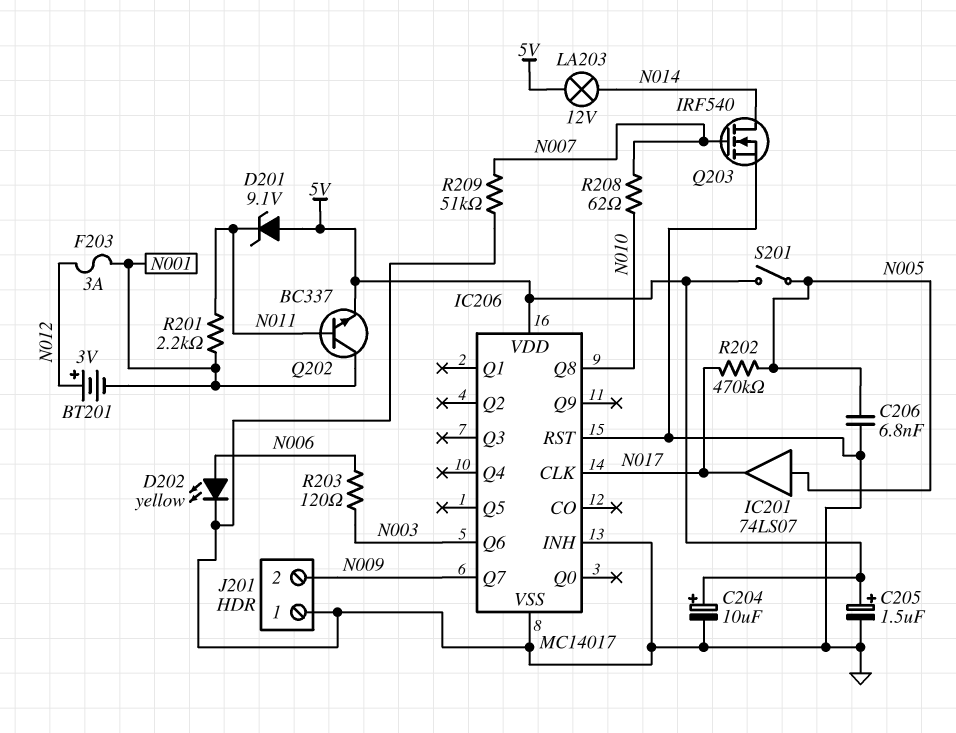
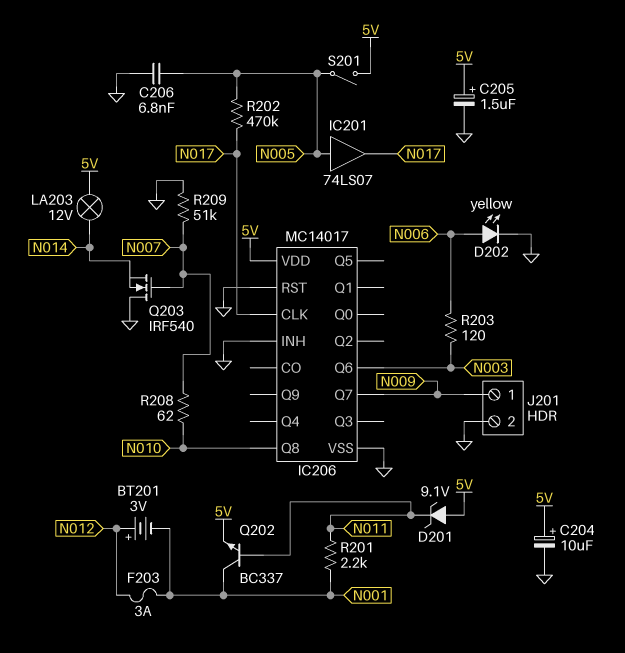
J201 pin 1: GND -> N009
J201 pin 2: N009 -> GND
Q203: NMOS IRF540 (G N007, D N014, S GND) -> NMOS IRF540 (G N007, D GND, S N014)

